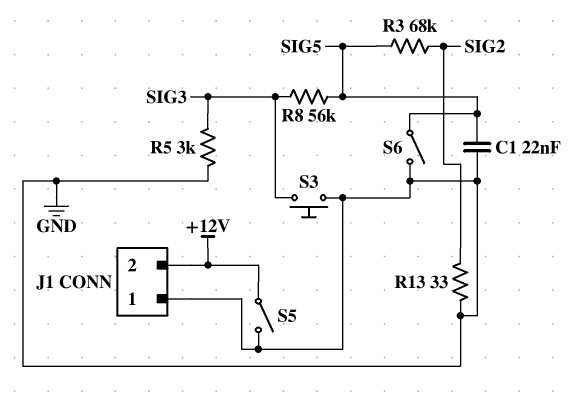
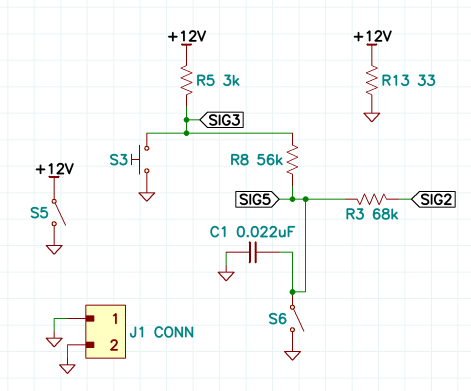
J1 pin 2: +12V -> GND
R5: 3k (GND, SIG3) -> 3k (+12V, SIG3)
R13: 33 (GND, SIG2) -> 33 (+12V, GND)

